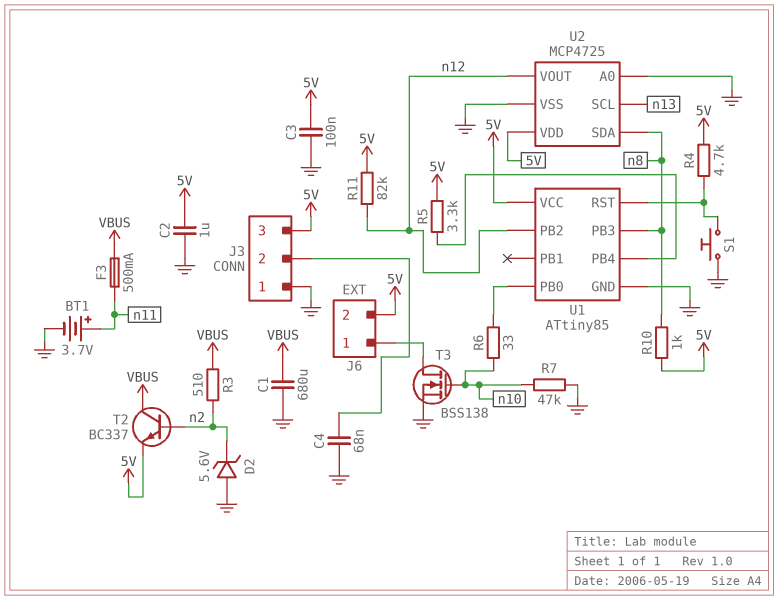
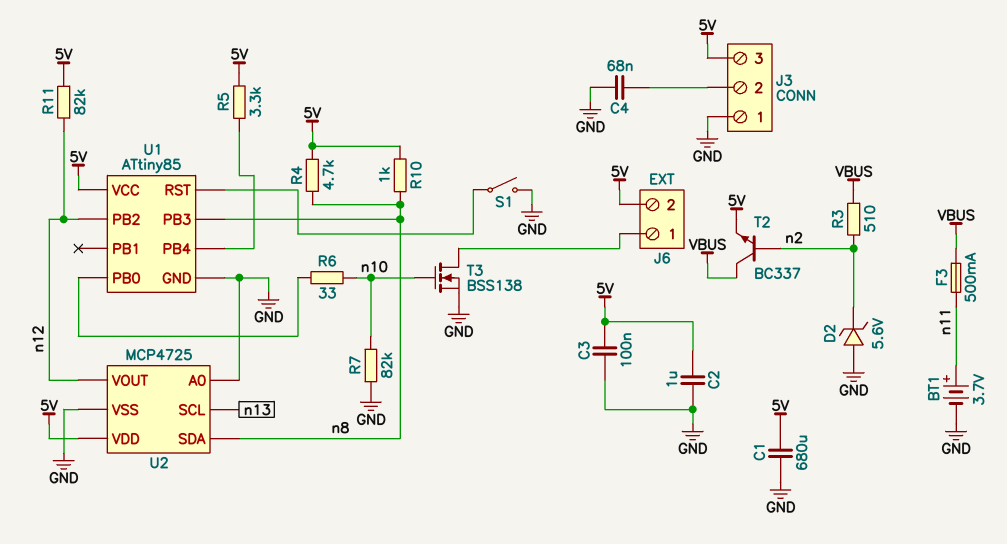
C1: 680uF (GND, VBUS) -> 680uF (5V, GND)
R4: 4.7k (5V, U1/RST) -> 4.7k (5V, n8)
R7: 47k (GND, n10) -> 82k (GND, n10)
S1: button (GND, U1/RST) -> switch (GND, U1/RST)

